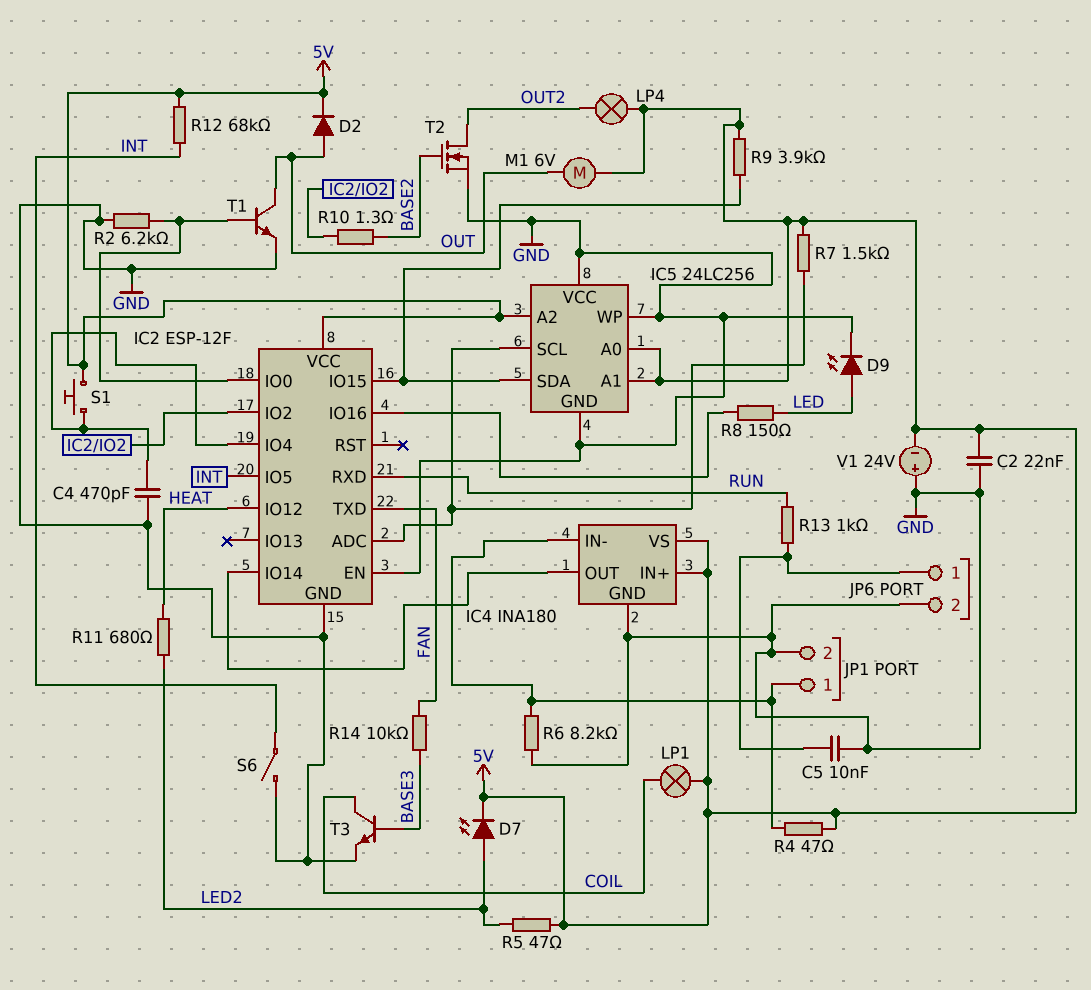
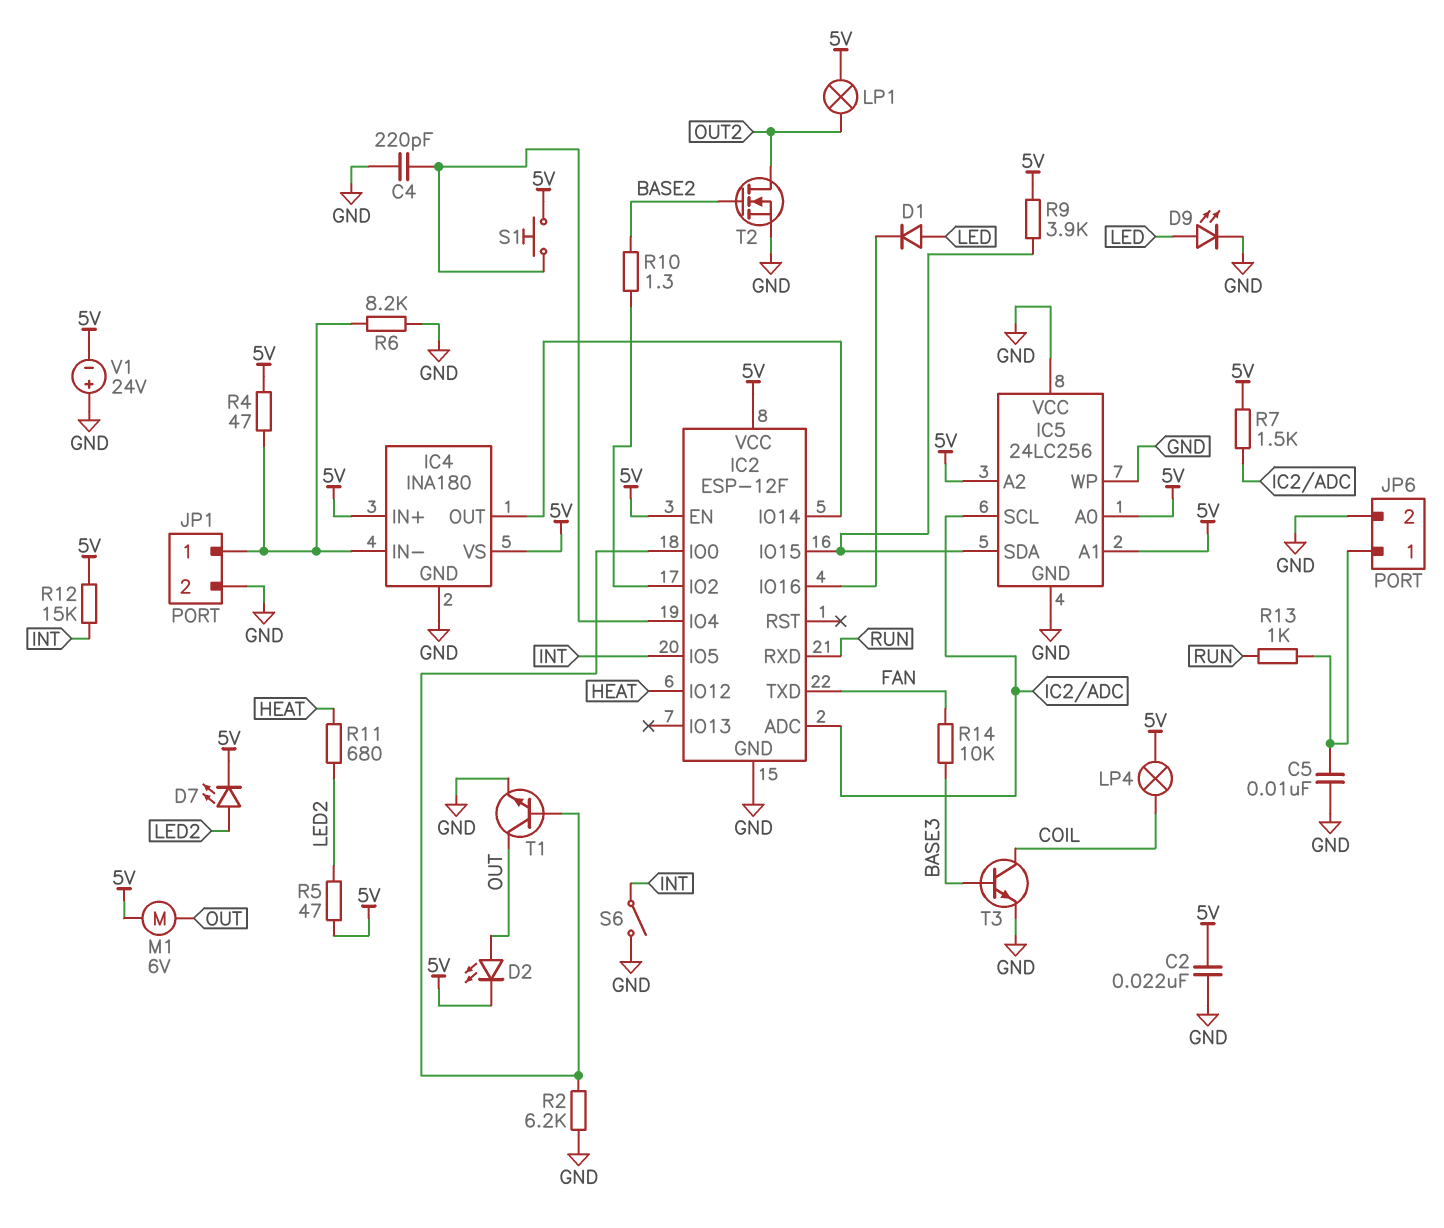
C4: 470pF (GND, IC2/IO4) -> 220pF (GND, IC2/IO4)
D1: none -> diode (A LED, K IC2/IO16)
D2: diode (A OUT, K 5V) -> LED (A OUT, K 5V)
IC2 pin EN: GND -> 5V
LP1: lamp (5V, COIL) -> lamp (5V, OUT2)
LP4: lamp (5V, OUT2) -> lamp (5V, COIL)
R8: 150 (IC2/IO16, LED) -> none
R12: 68k (5V, INT) -> 15k (5V, INT)

